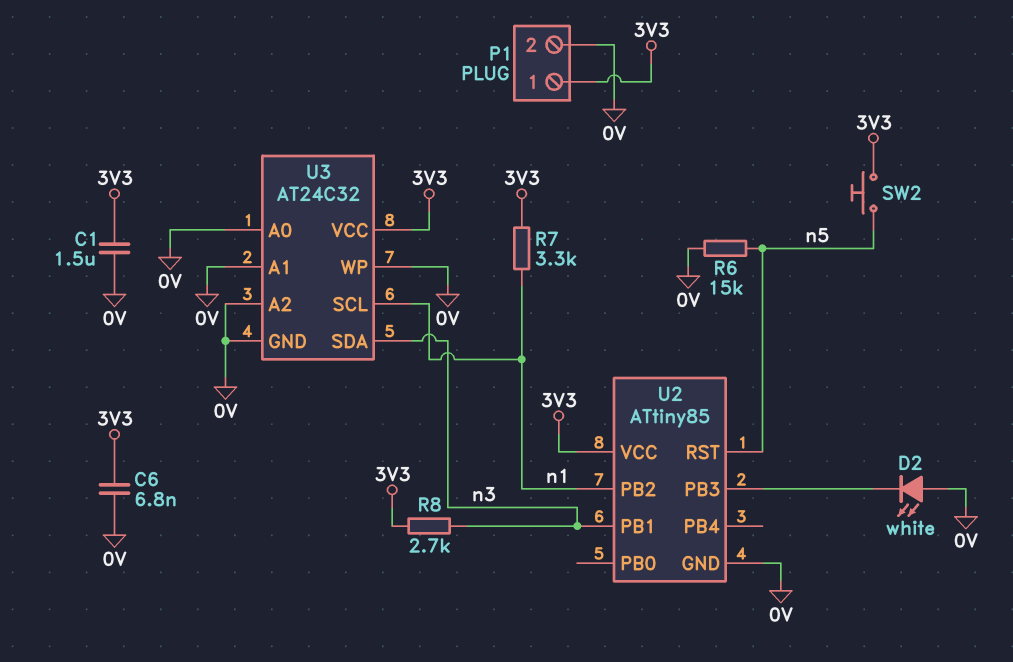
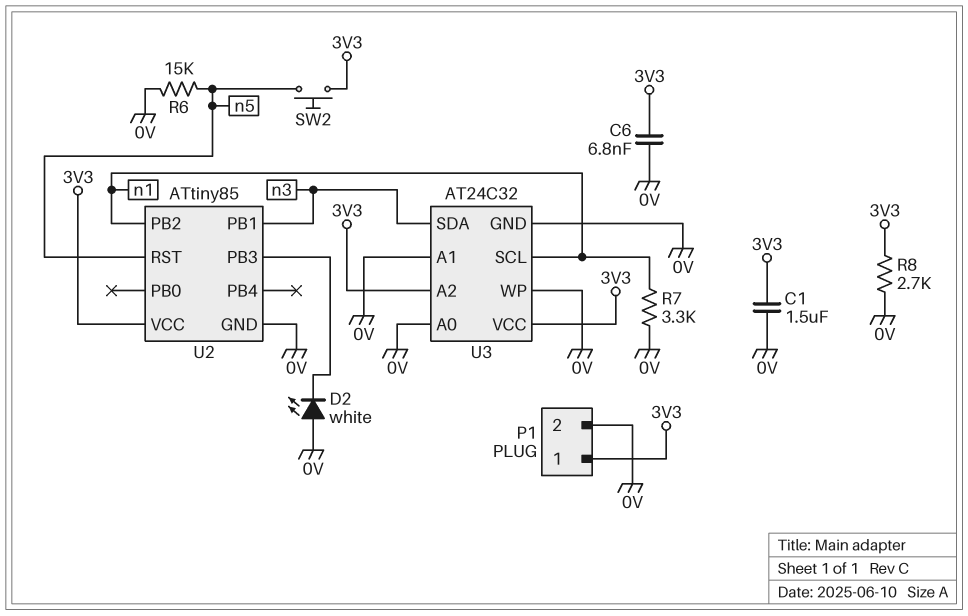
R7: 3.3k (3V3, n1) -> 3.3k (0V, n1)
R8: 2.7k (3V3, n3) -> 2.7k (0V, 3V3)
U3 pin A2: 0V -> 3V3

